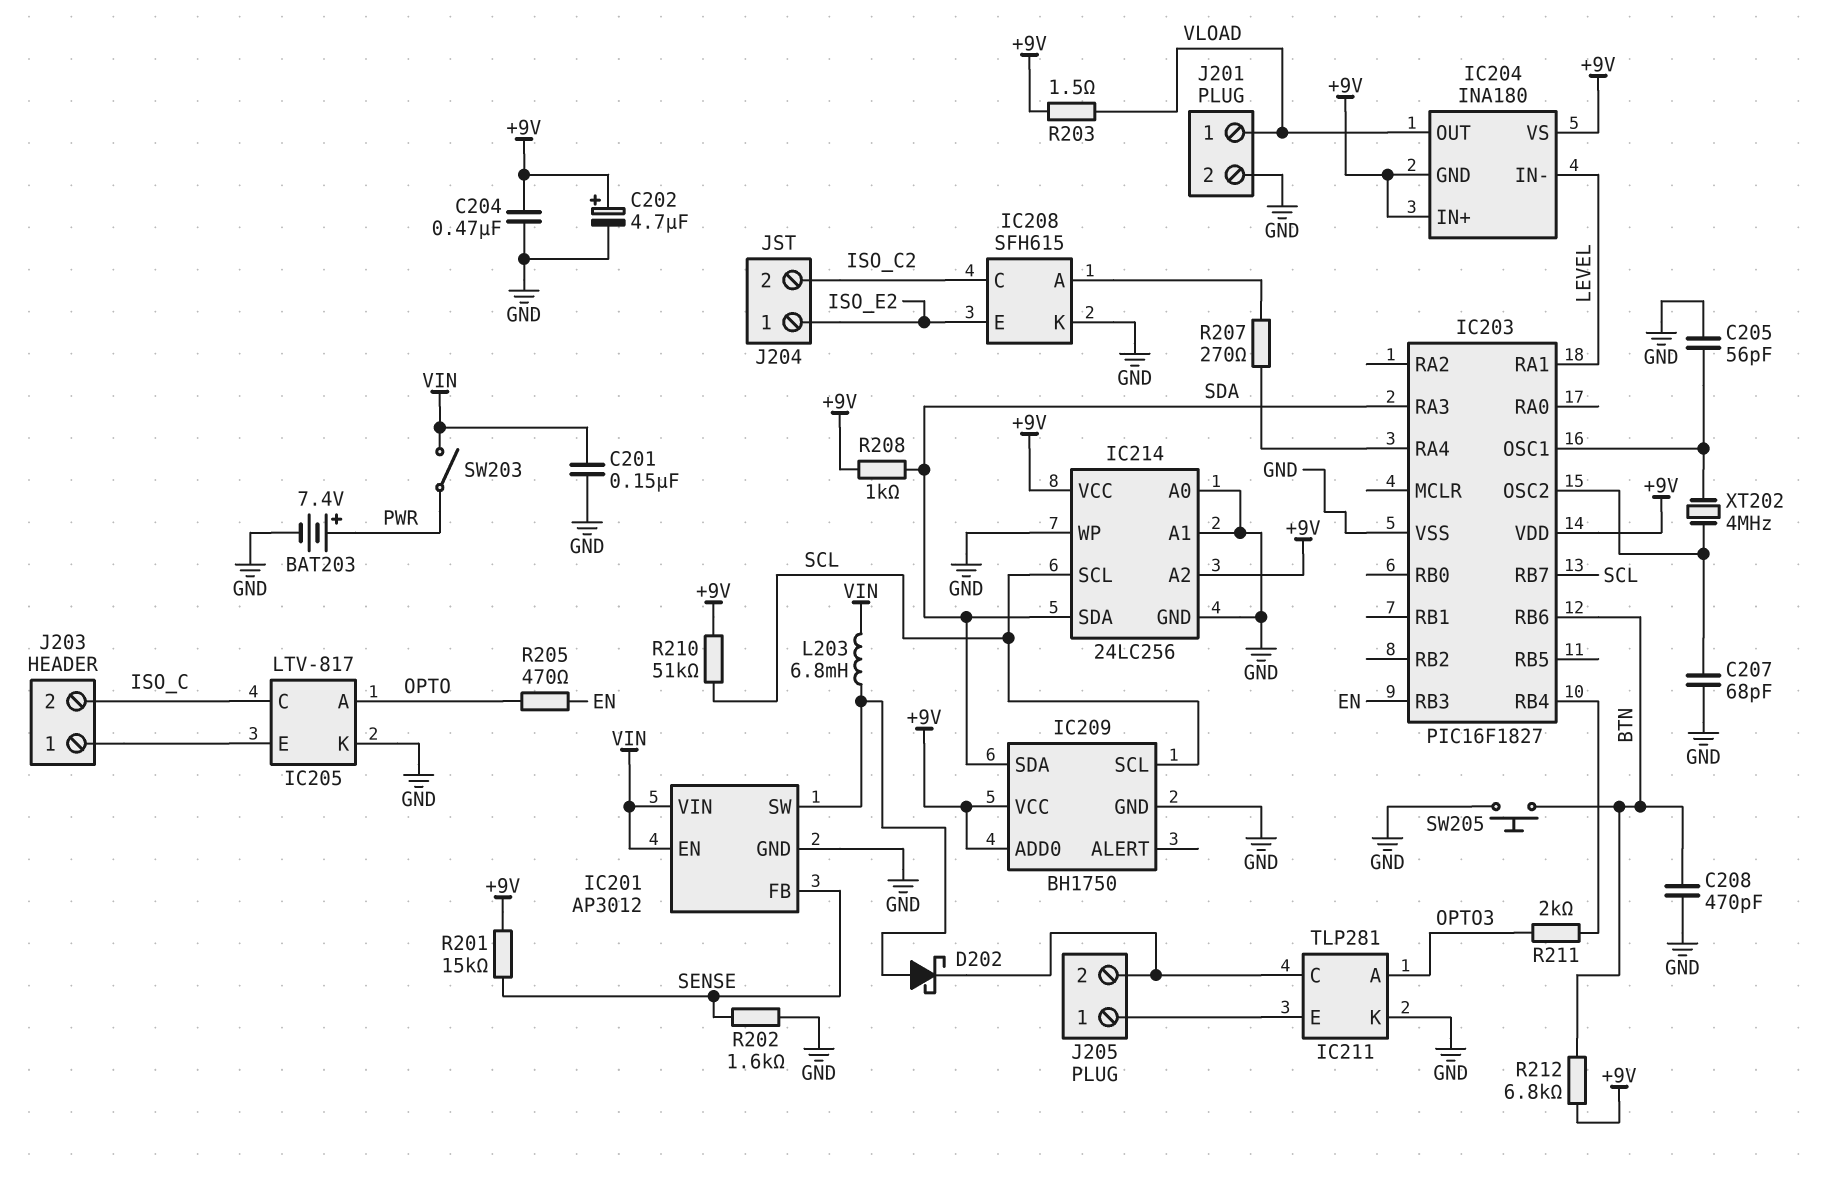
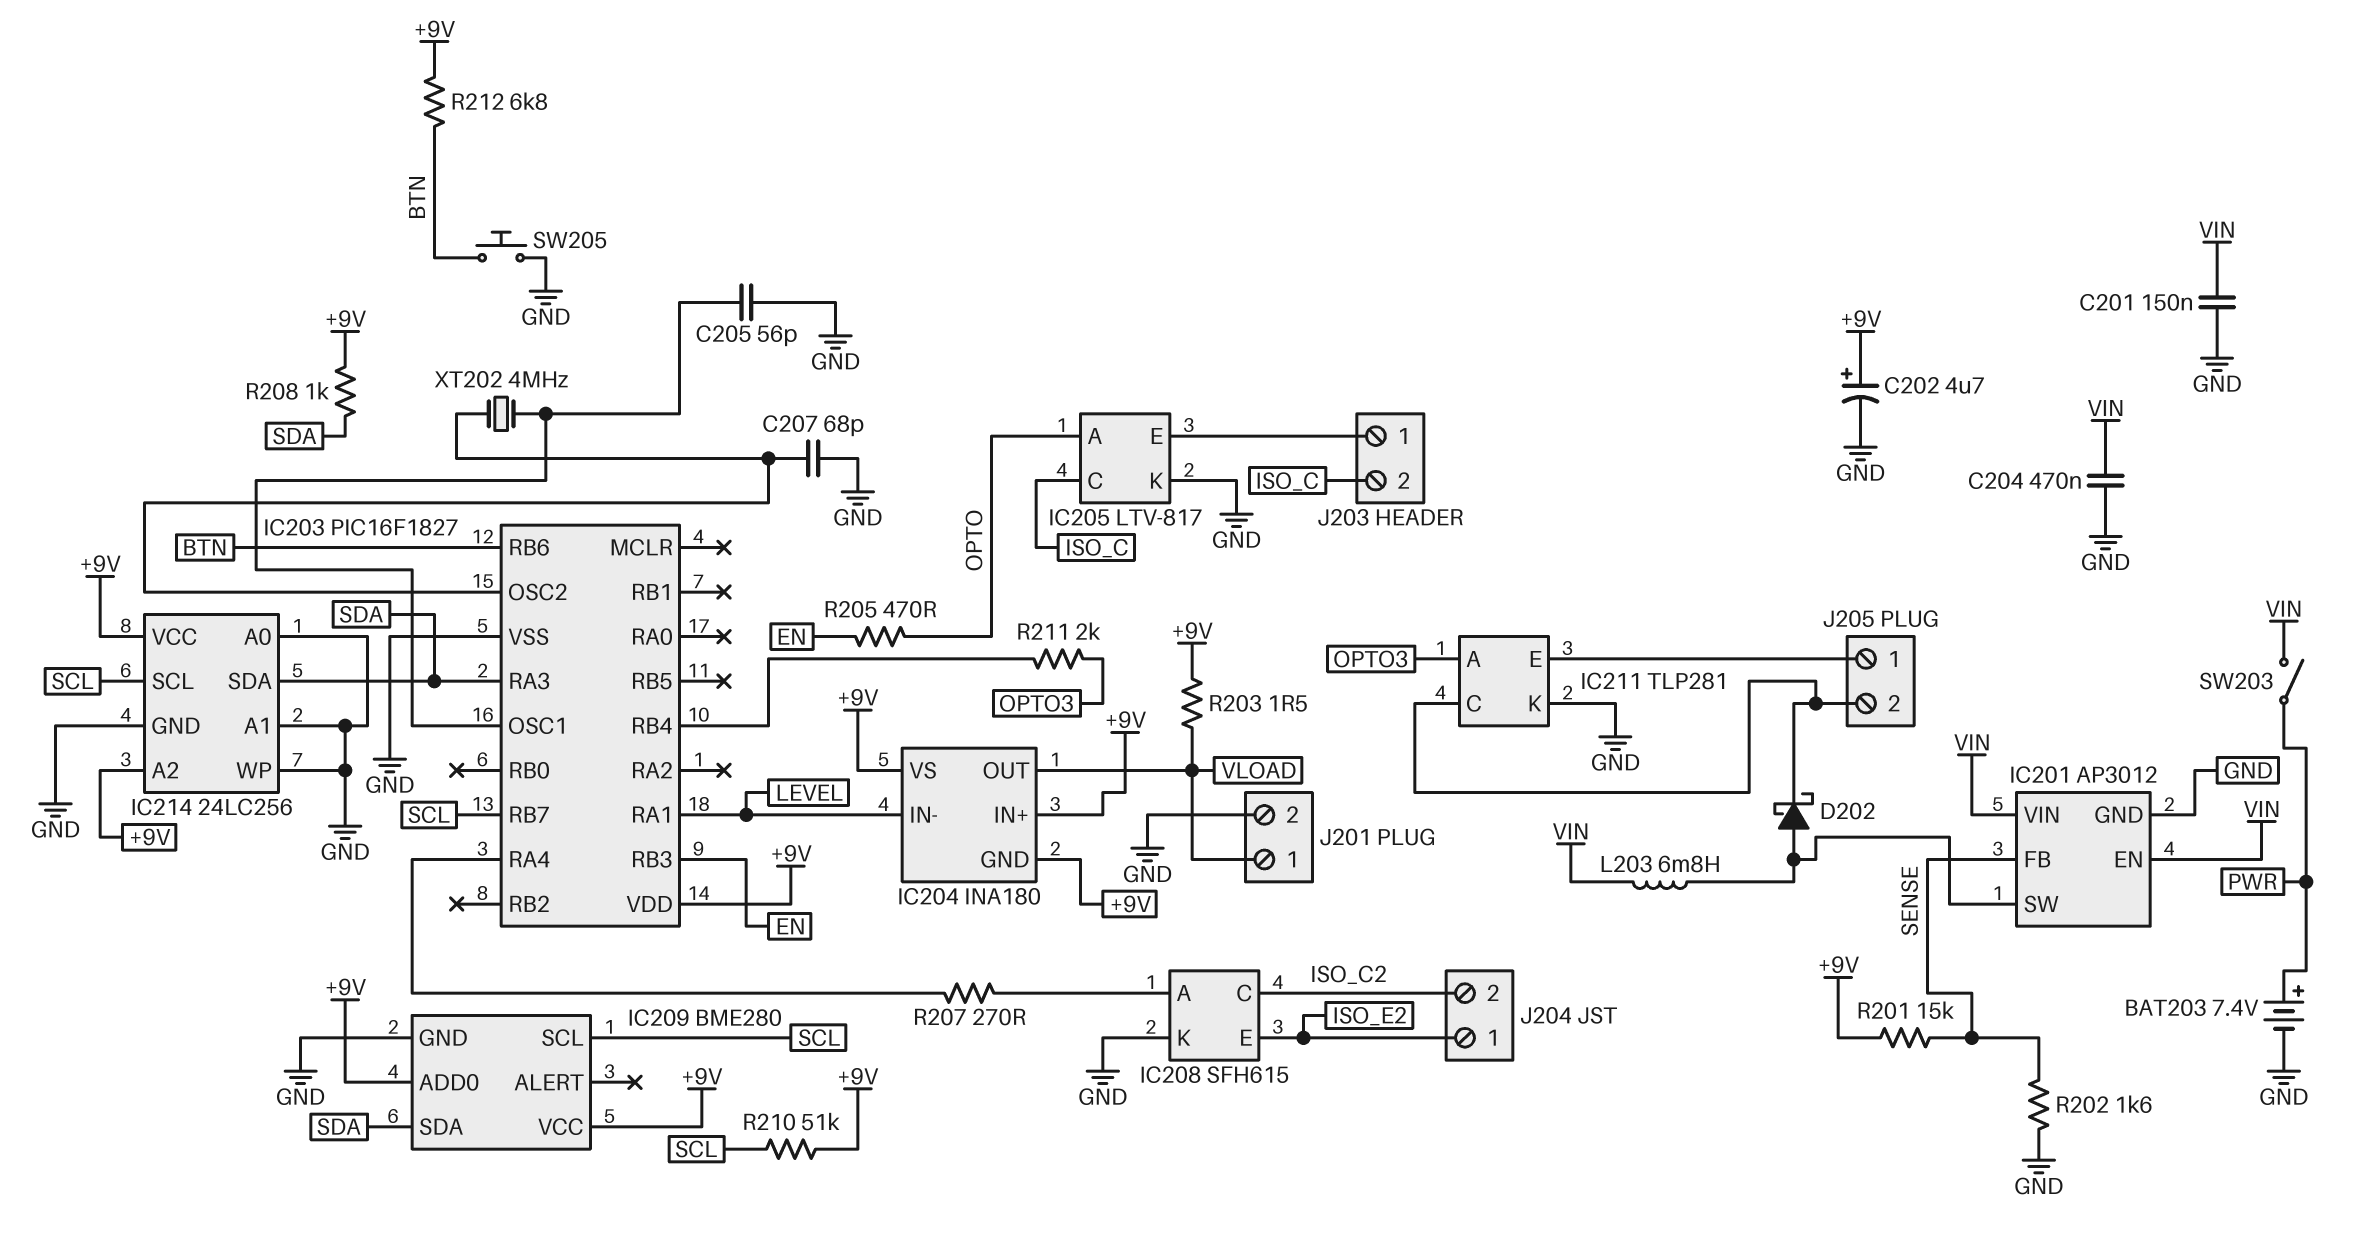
C204: 470nF (+9V, GND) -> 470nF (GND, VIN)
C208: 470pF (BTN, GND) -> none
IC209: BH1750 -> BME280

